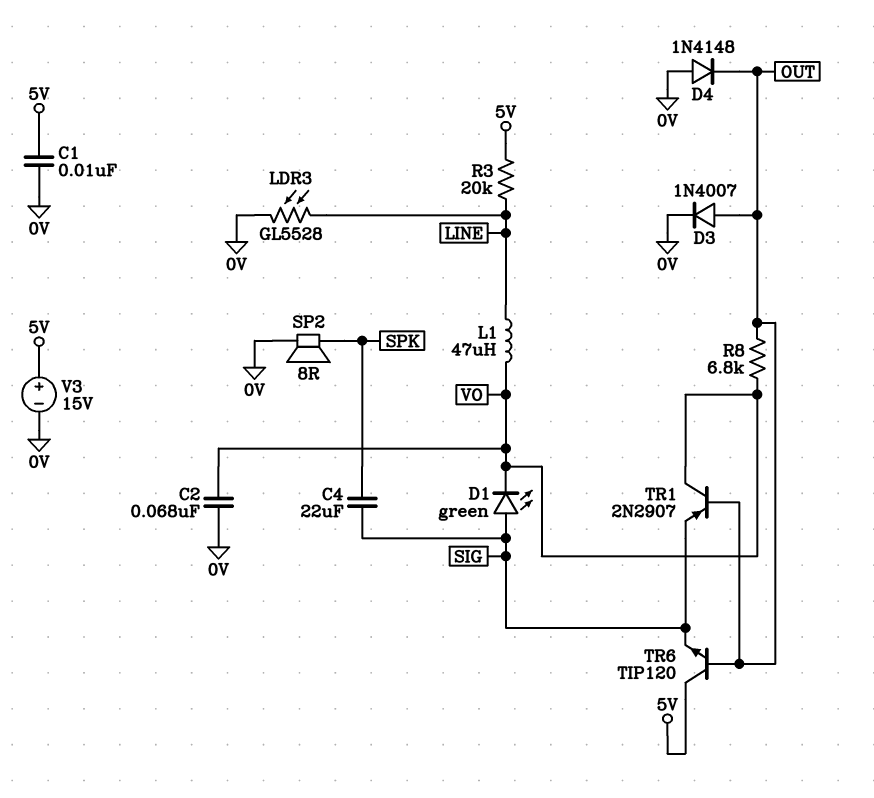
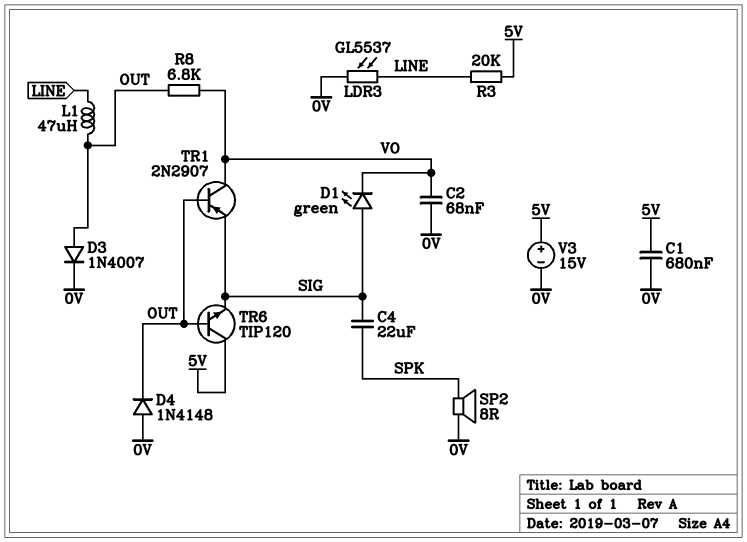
C1: 10nF (0V, 5V) -> 680nF (0V, 5V)
L1: 47uH (LINE, VO) -> 47uH (LINE, OUT)
LDR3: GL5528 (0V, LINE) -> GL5537 (0V, LINE)

